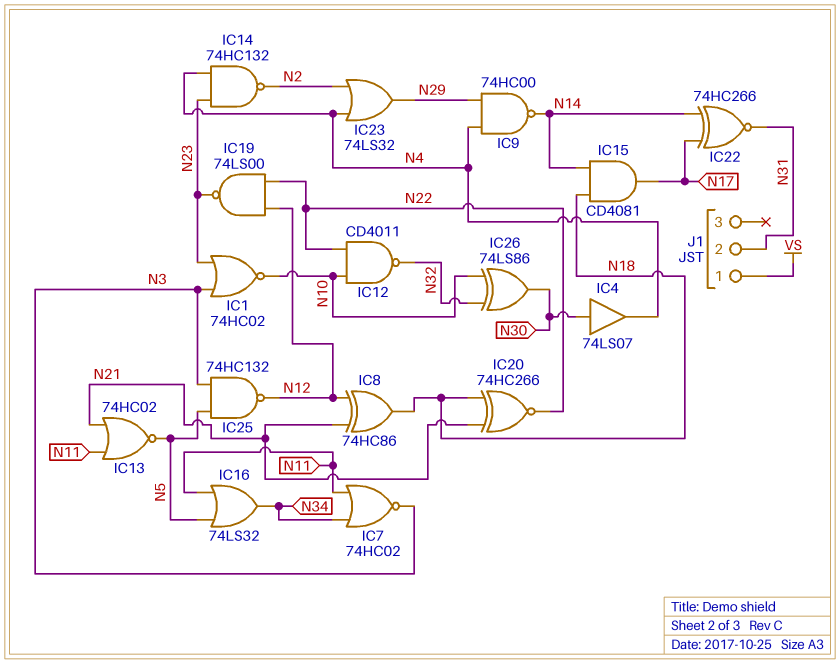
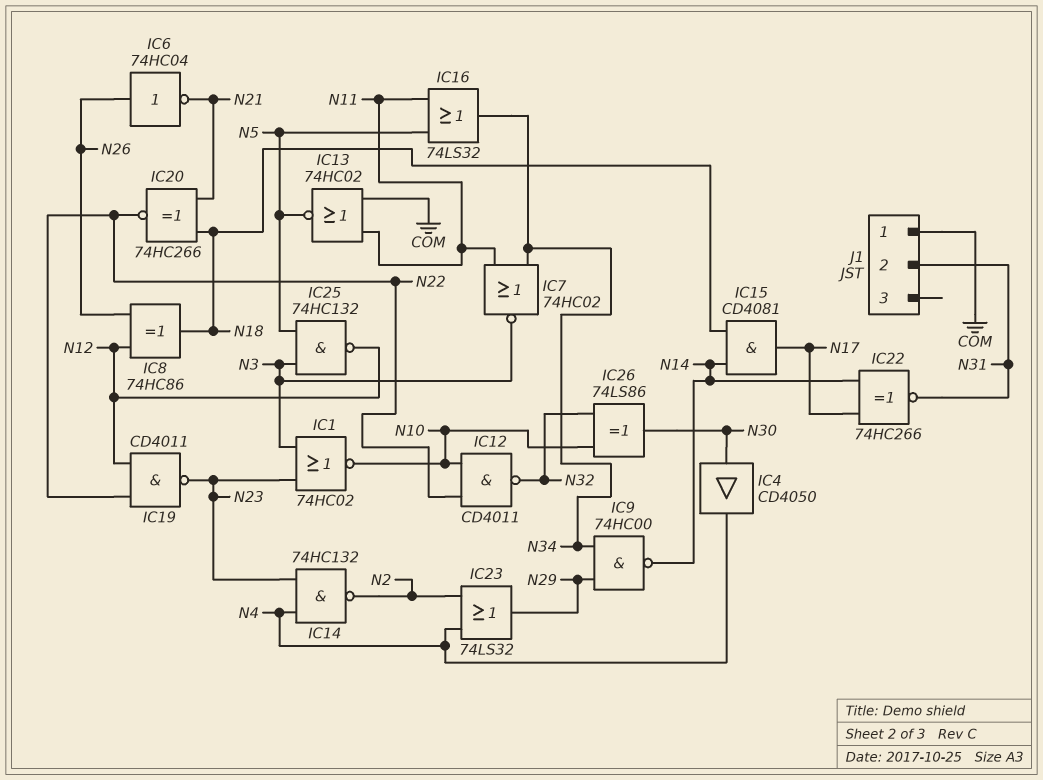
IC4: buffer 74LS07 (in N30, out N4) -> buffer CD4050 (in N30, out N4)
IC6: none -> NOT 74HC04 (in N26, out N21)
IC8: XOR 74HC86 (in N12, in N21, out N18) -> XOR 74HC86 (in N12, in N26, out N18)
IC9: NAND 74HC00 (in N4, in N29, out N14) -> NAND 74HC00 (in N29, in N34, out N14)
IC13: NOR 74HC02 (in N11, in N21, out N5) -> NOR 74HC02 (in COM, in N11, out N5)
IC19: NAND 74LS00 (in N12, in N22, out N23) -> NAND CD4011 (in N12, in N22, out N23)
J1 pin 1: VS -> COM

